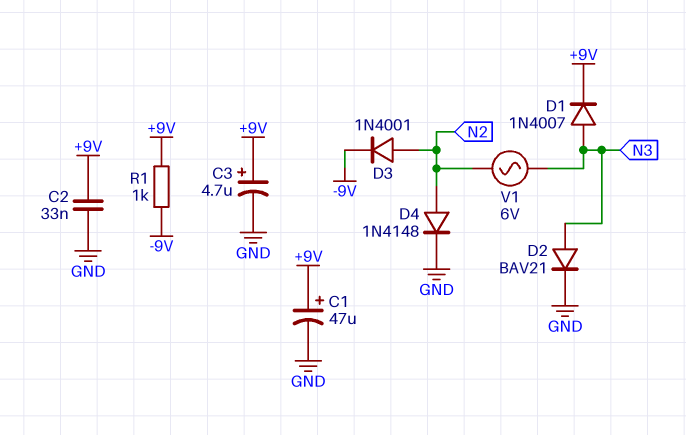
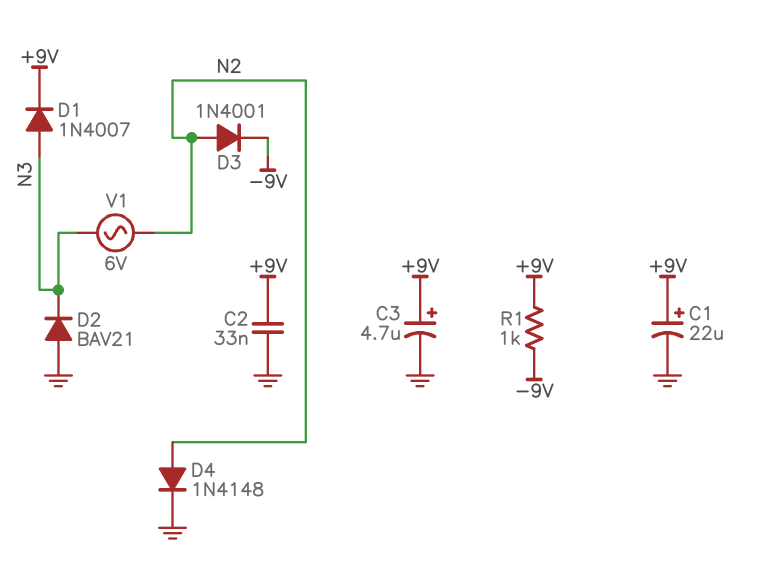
C1: 47uF (plus +9V, minus GND) -> 22uF (plus +9V, minus GND)
D2: diode BAV21 (A N3, K GND) -> diode BAV21 (A GND, K N3)

